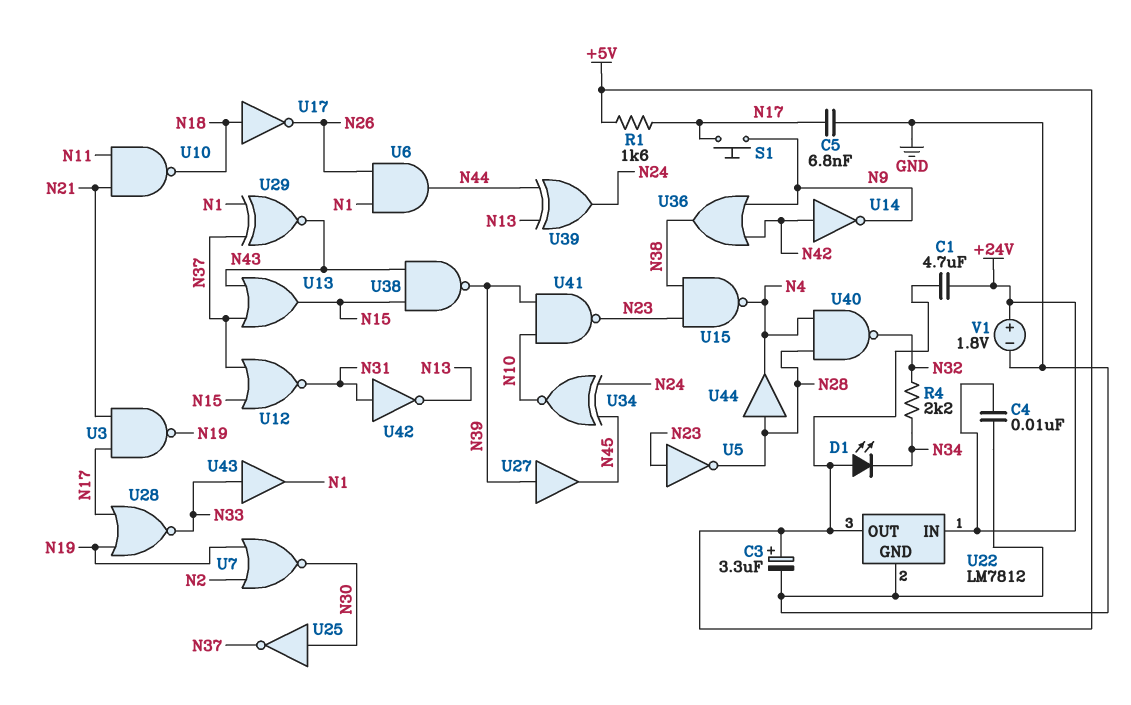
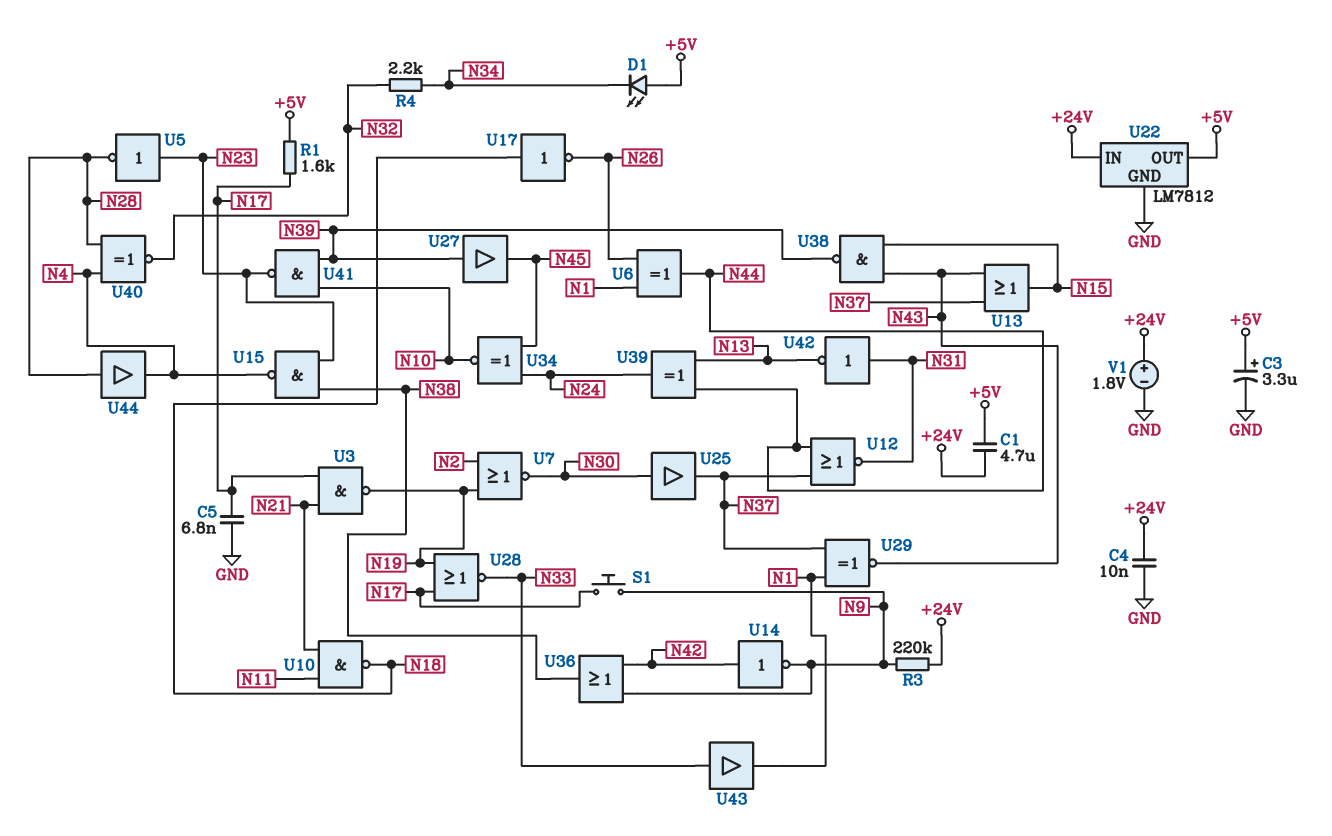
R3: none -> 220k (+24V, N9)
U6: AND (in N1, in N26, out N44) -> XOR (in N1, in N26, out N44)
U12: NOR (in N15, in N37, out N31) -> NOR (in N37, in N44, out N31)
U25: NOT (in N30, out N37) -> buffer (in N30, out N37)
U40: NAND (in N4, in N28, out N32) -> XNOR (in N4, in N28, out N32)

